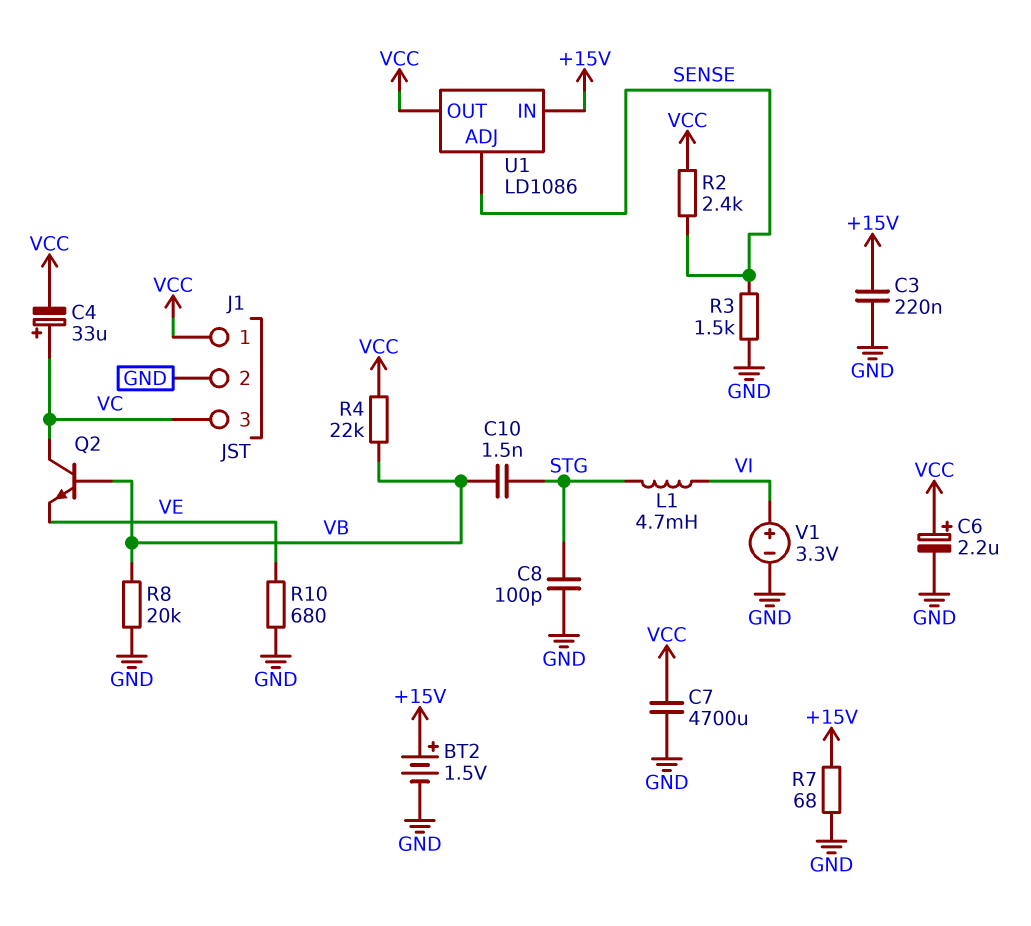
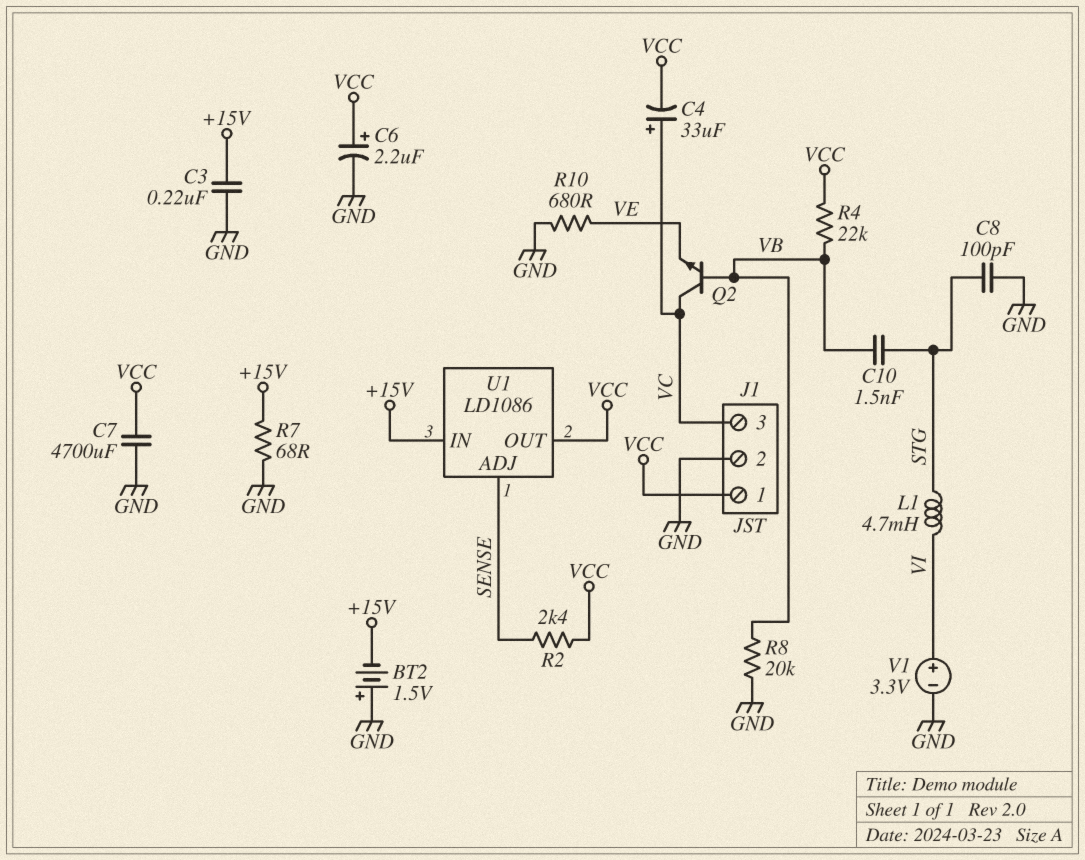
BT2: 1.5V (plus +15V, minus GND) -> 1.5V (plus GND, minus +15V)
R3: 1.5k (GND, SENSE) -> none

